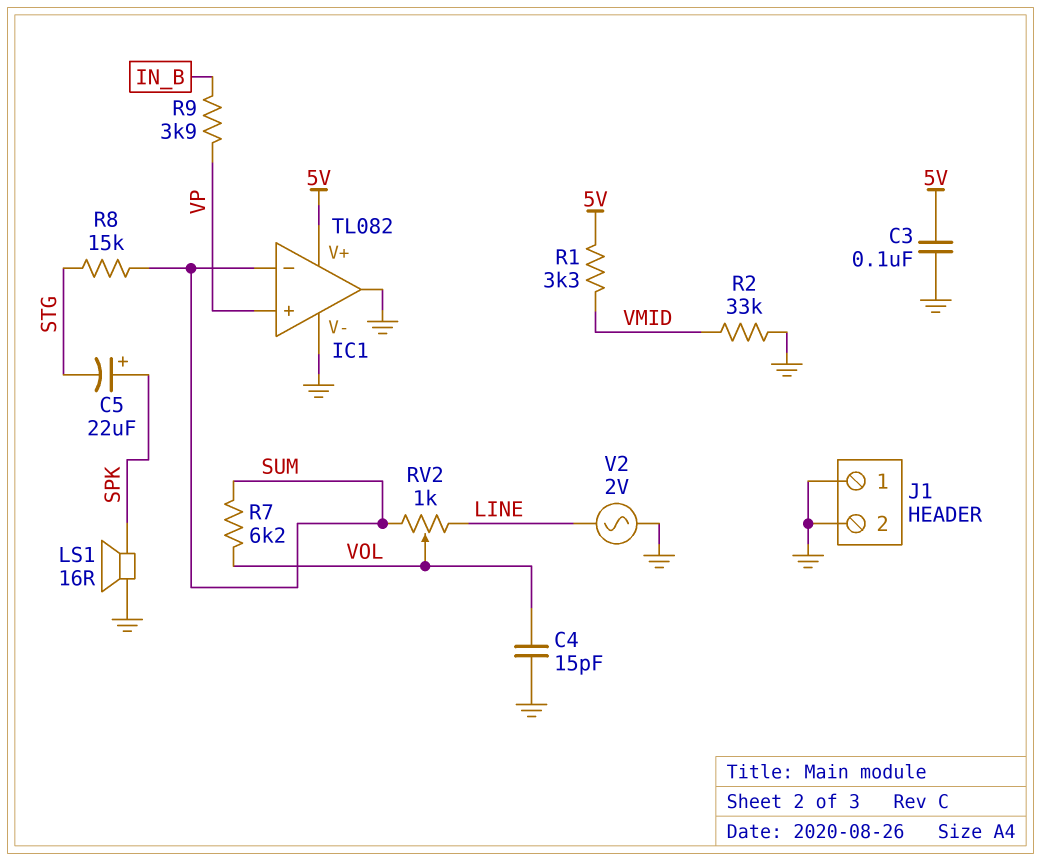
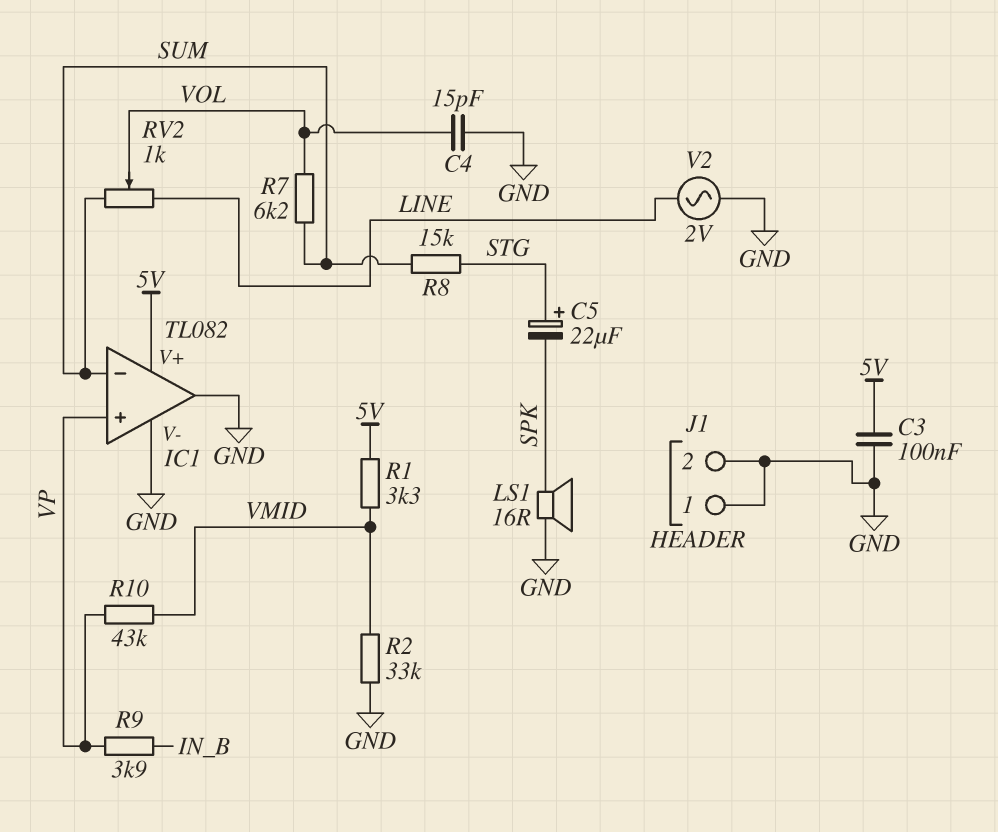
C5: 22uF (plus SPK, minus STG) -> 22uF (plus STG, minus SPK)
R10: none -> 43k (VMID, VP)

